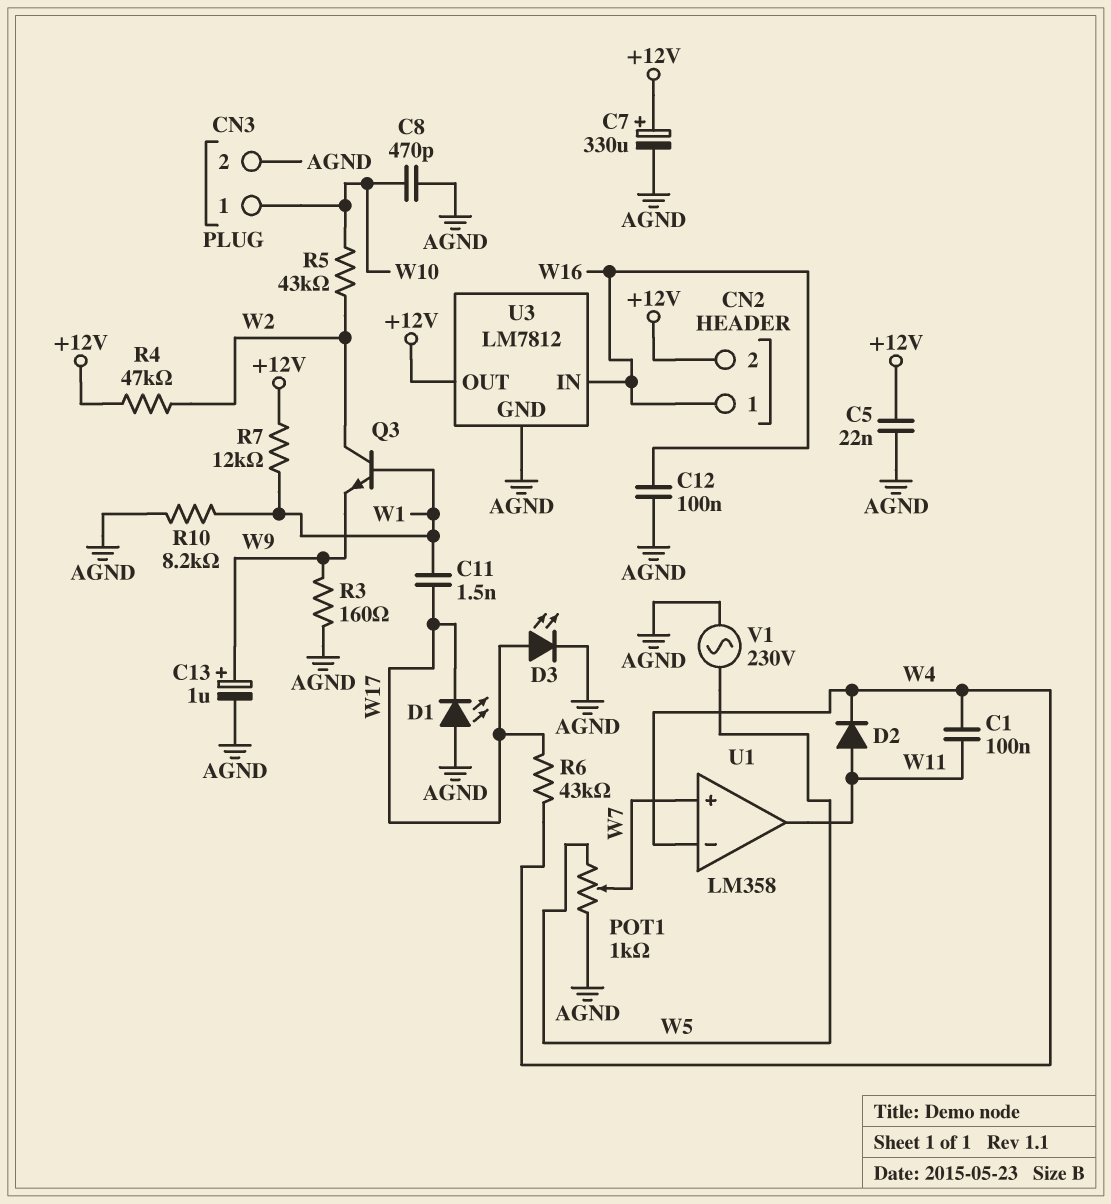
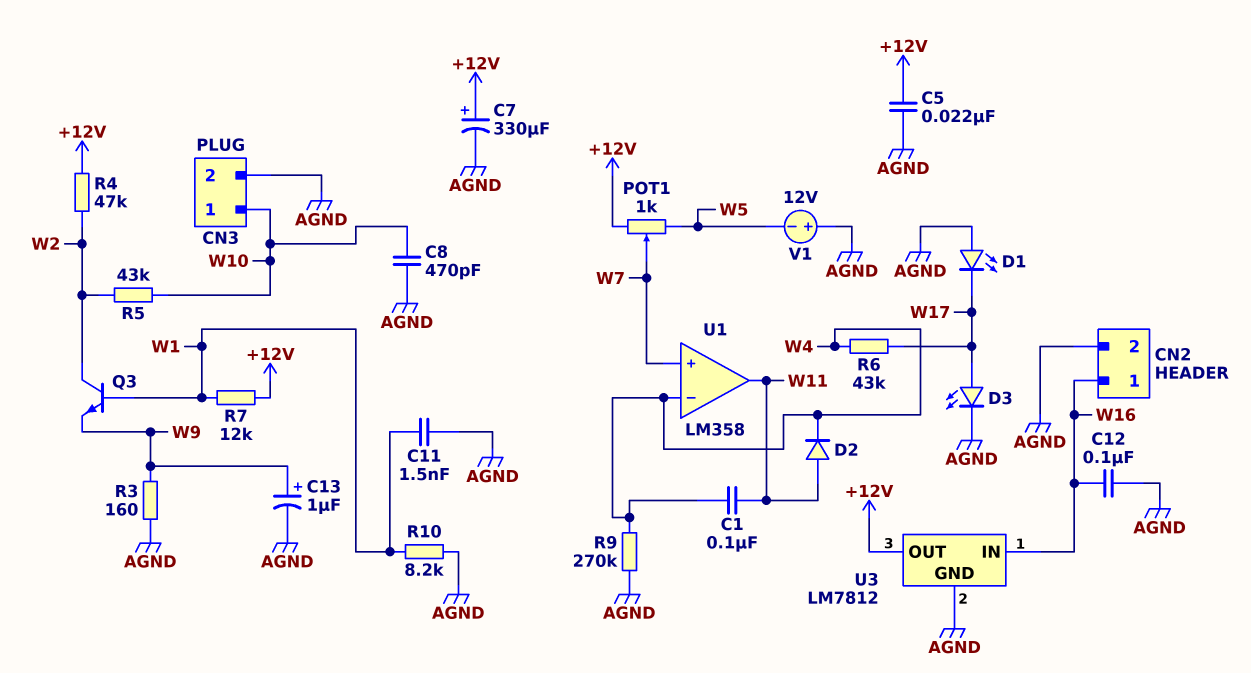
C11: 1.5nF (W1, W17) -> 1.5nF (AGND, W1)
CN2 pin 2: +12V -> AGND
POT1: 1k (AGND, W5, wiper W7) -> 1k (+12V, W5, wiper W7)
R9: none -> 270k (AGND, W4)
V1: AC 230V (AGND, W5) -> 12V (plus AGND, minus W5)

